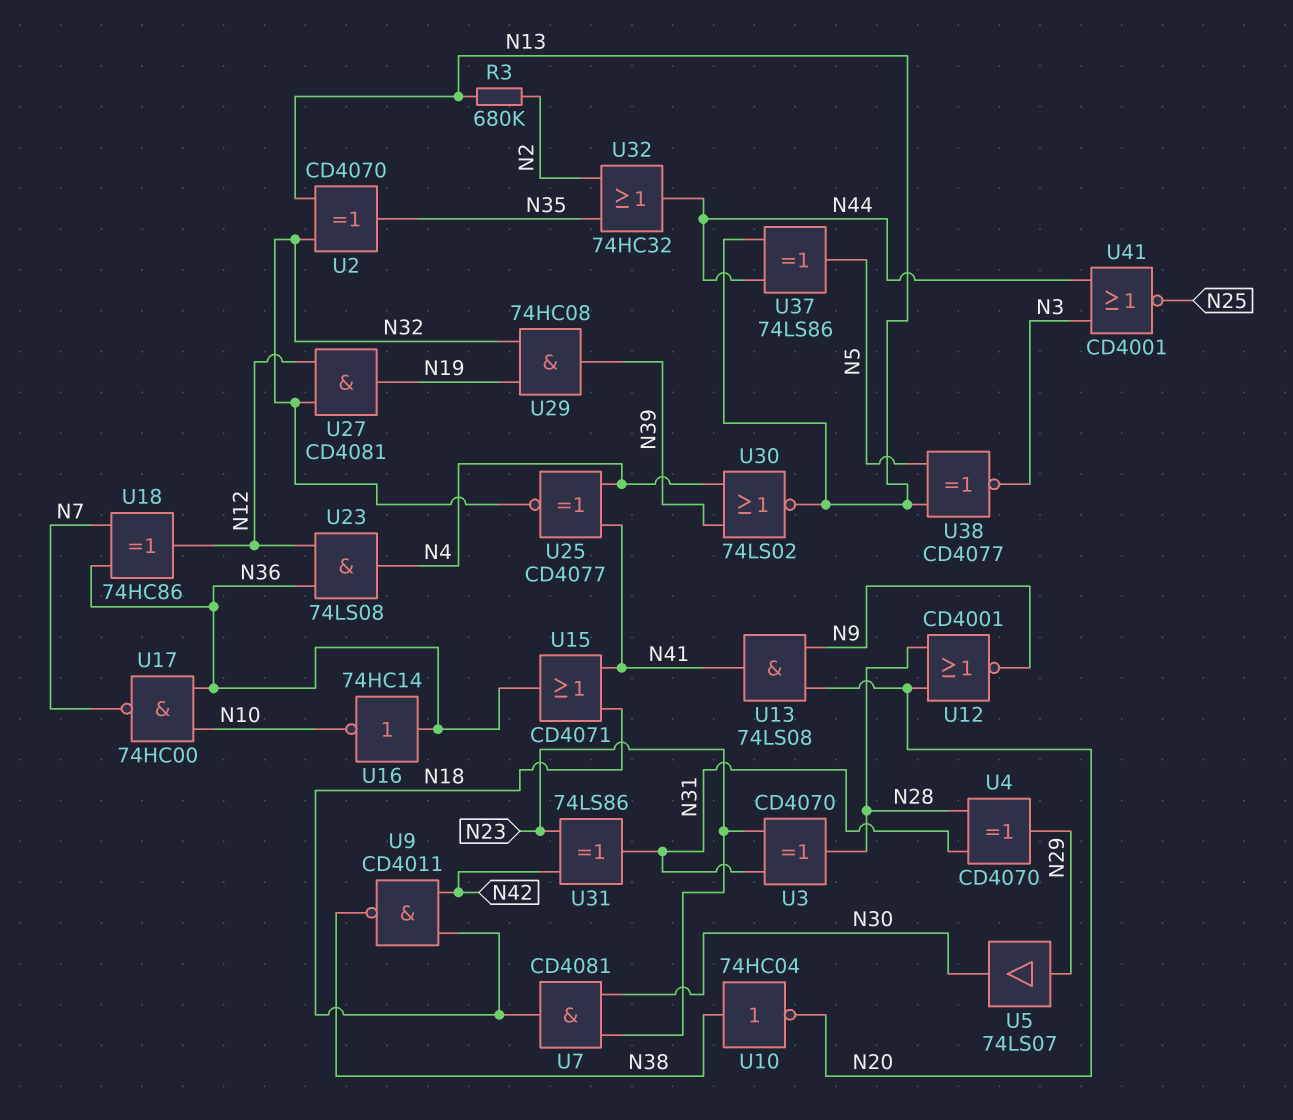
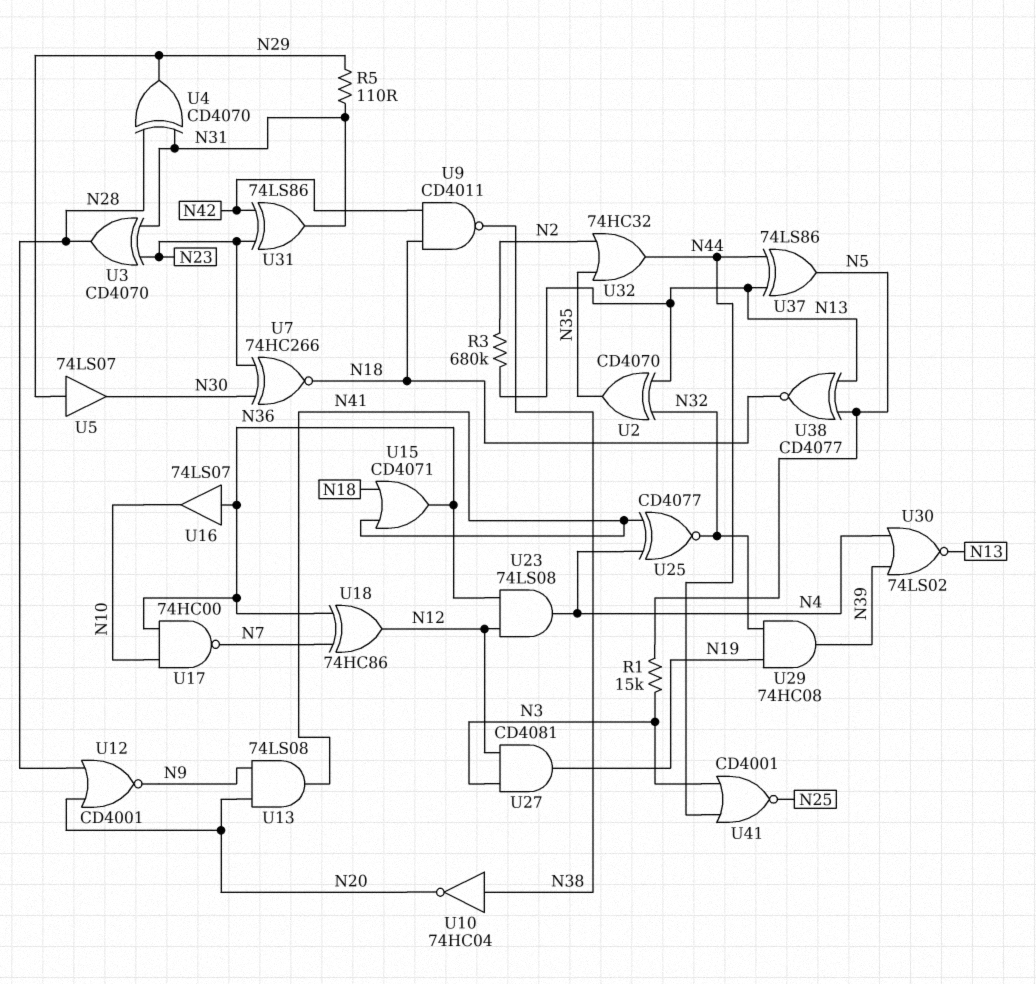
R1: none -> 15k (N3, N5)
R5: none -> 110 (N29, N31)
U7: AND CD4081 (in N23, in N30, out N18) -> XNOR 74HC266 (in N23, in N30, out N18)
U16: NOT 74HC14 (in N36, out N10) -> buffer 74LS07 (in N36, out N10)
U27: AND CD4081 (in N12, in N32, out N19) -> AND CD4081 (in N3, in N12, out N19)
U38: XNOR CD4077 (in N5, in N13, out N3) -> XNOR CD4077 (in N5, in N13, out N18)

